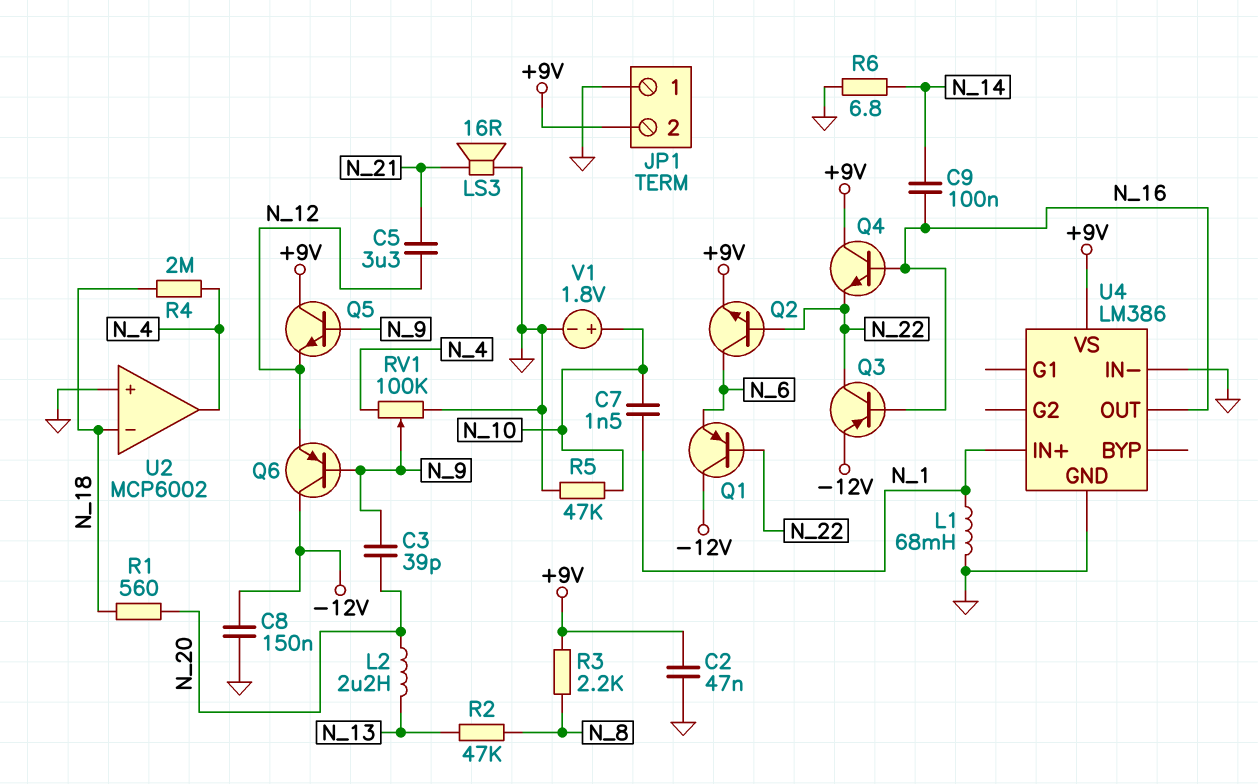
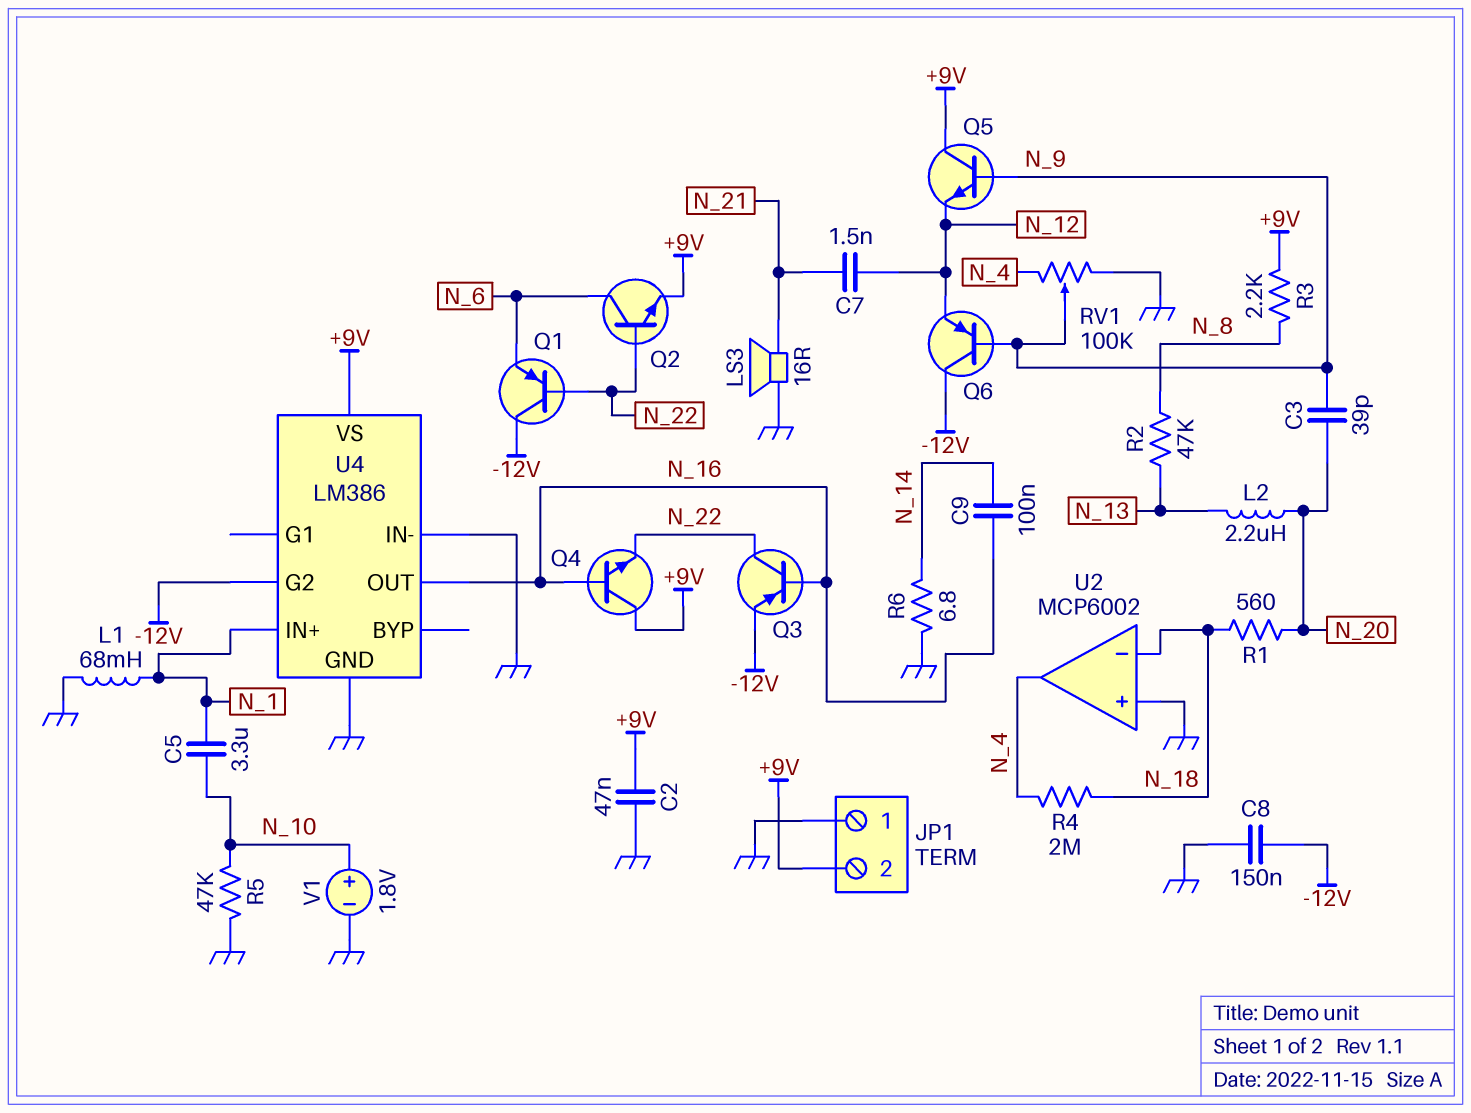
C5: 3.3uF (N_12, N_21) -> 3.3uF (N_1, N_10)
C7: 1.5nF (N_1, N_10) -> 1.5nF (N_12, N_21)
U4 pin G2: none -> -12V

